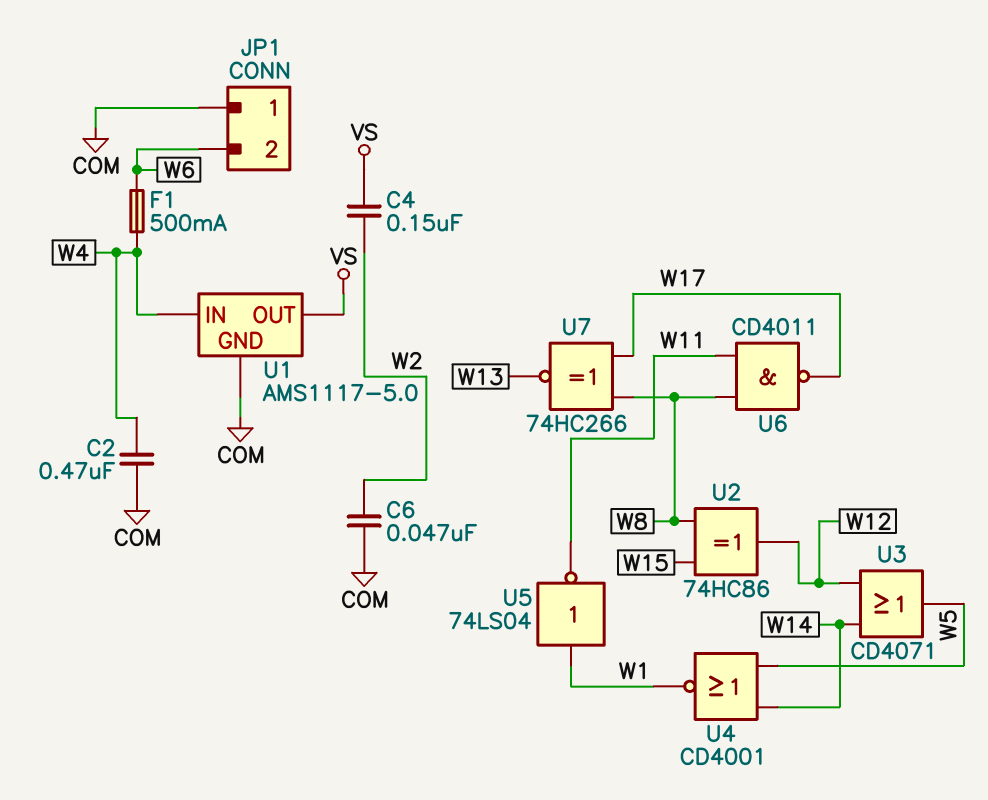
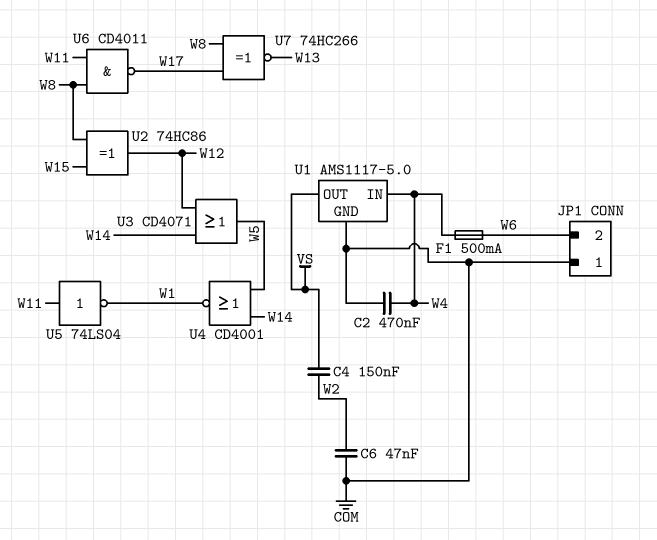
U5: NOT 74LS04 (in W1, out W11) -> NOT 74LS04 (in W11, out W1)

